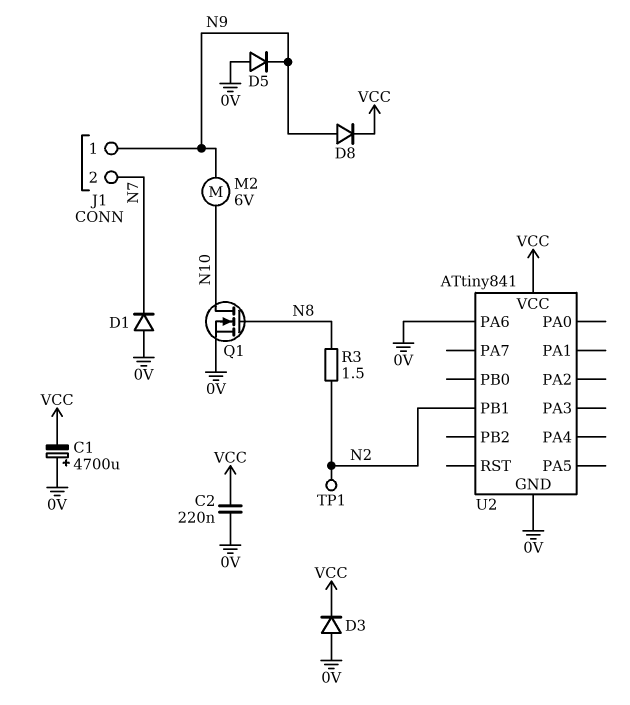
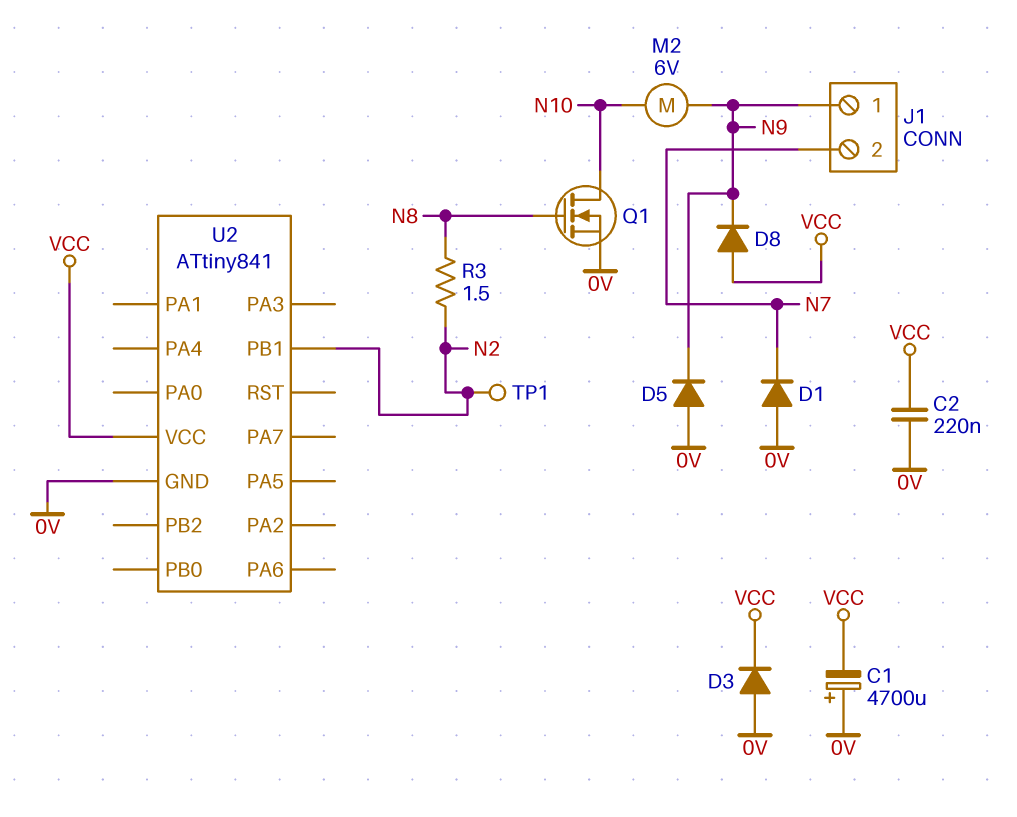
D8: diode (A N9, K VCC) -> diode (A VCC, K N9)
U2 pin PA6: 0V -> none

